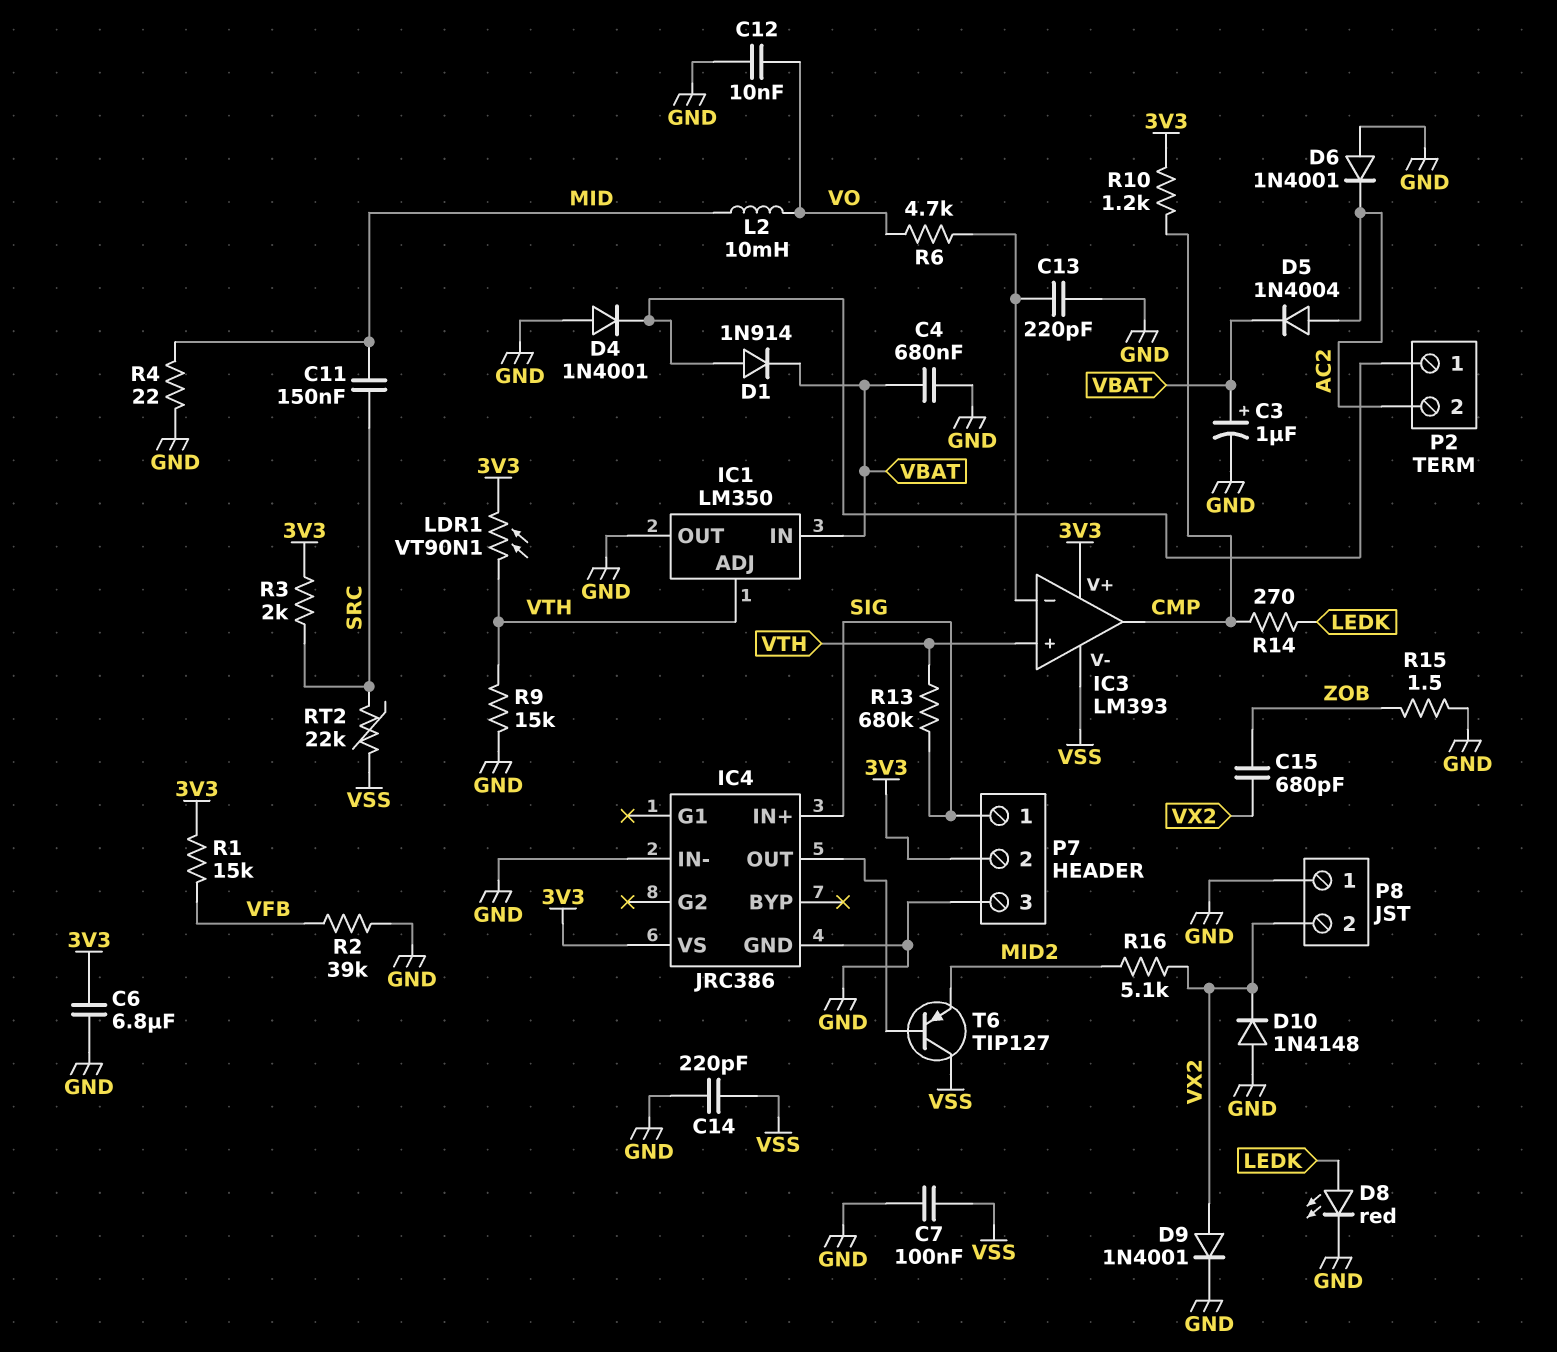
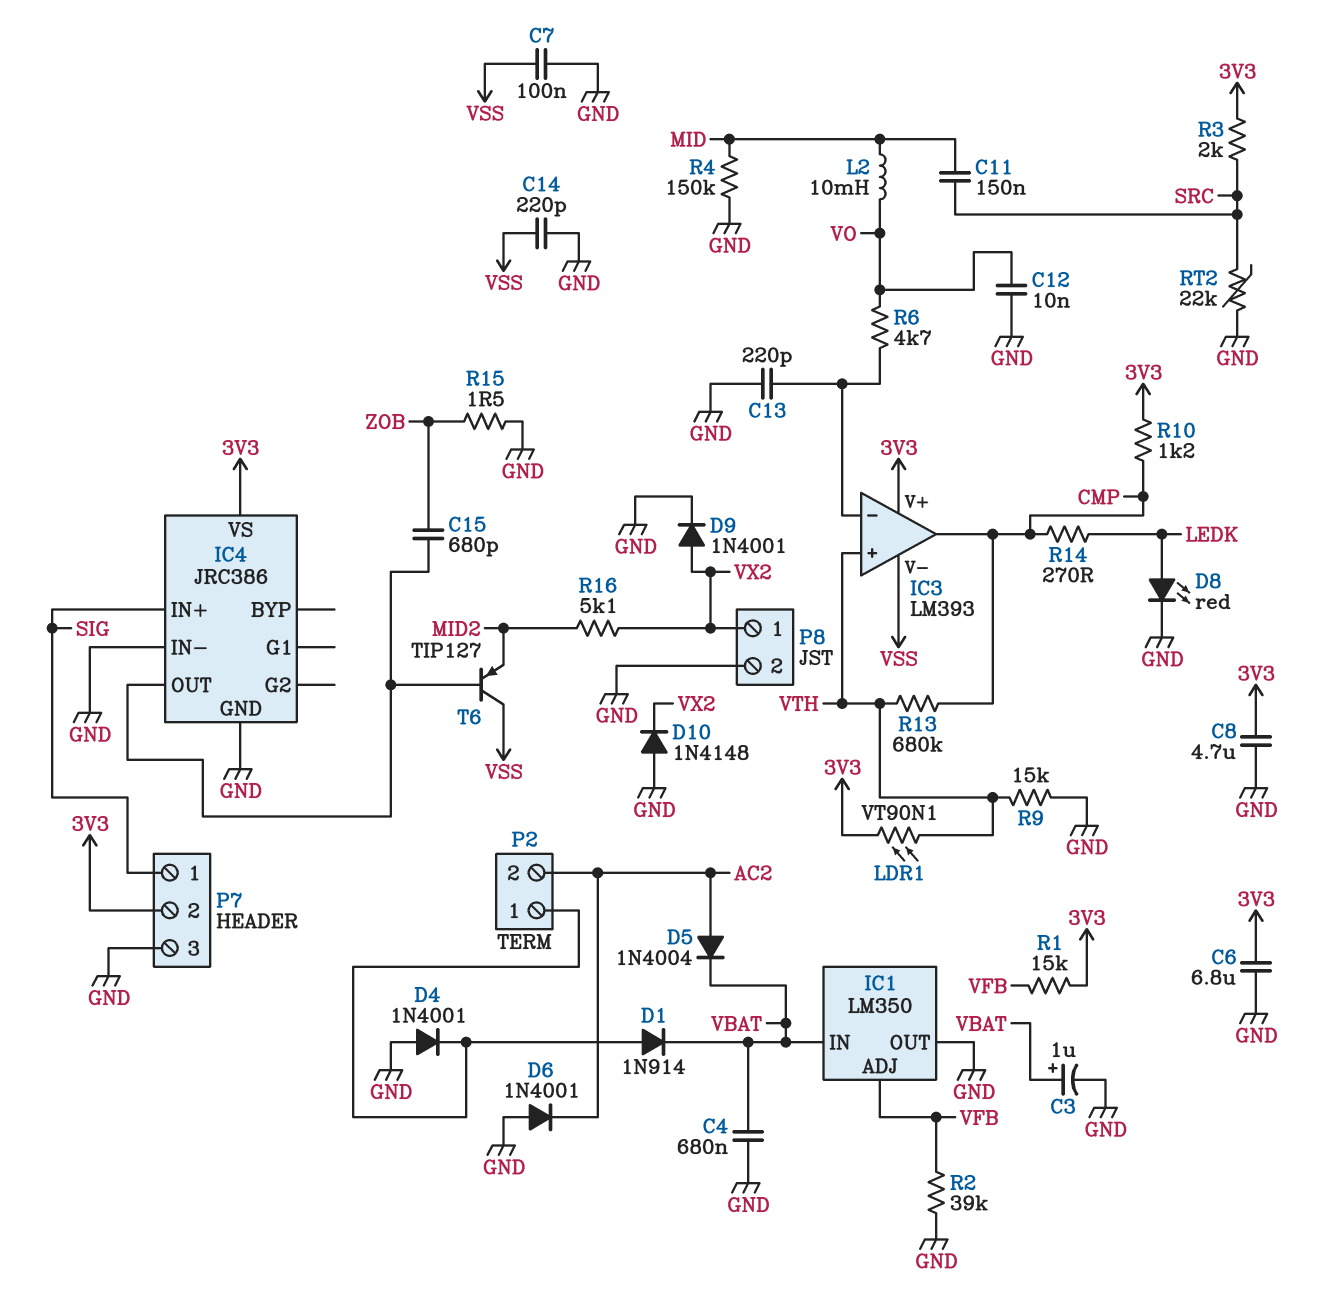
C8: none -> 4.7uF (3V3, GND)
C15: 680pF (VX2, ZOB) -> 680pF (IC4/OUT, ZOB)
IC1 pin ADJ: VTH -> VFB
P8 pin 1: GND -> VX2
P8 pin 2: VX2 -> GND
R4: 22 (GND, MID) -> 150k (GND, MID)
R13: 680k (SIG, VTH) -> 680k (CMP, VTH)
RT2: 22k (SRC, VSS) -> 22k (GND, SRC)

